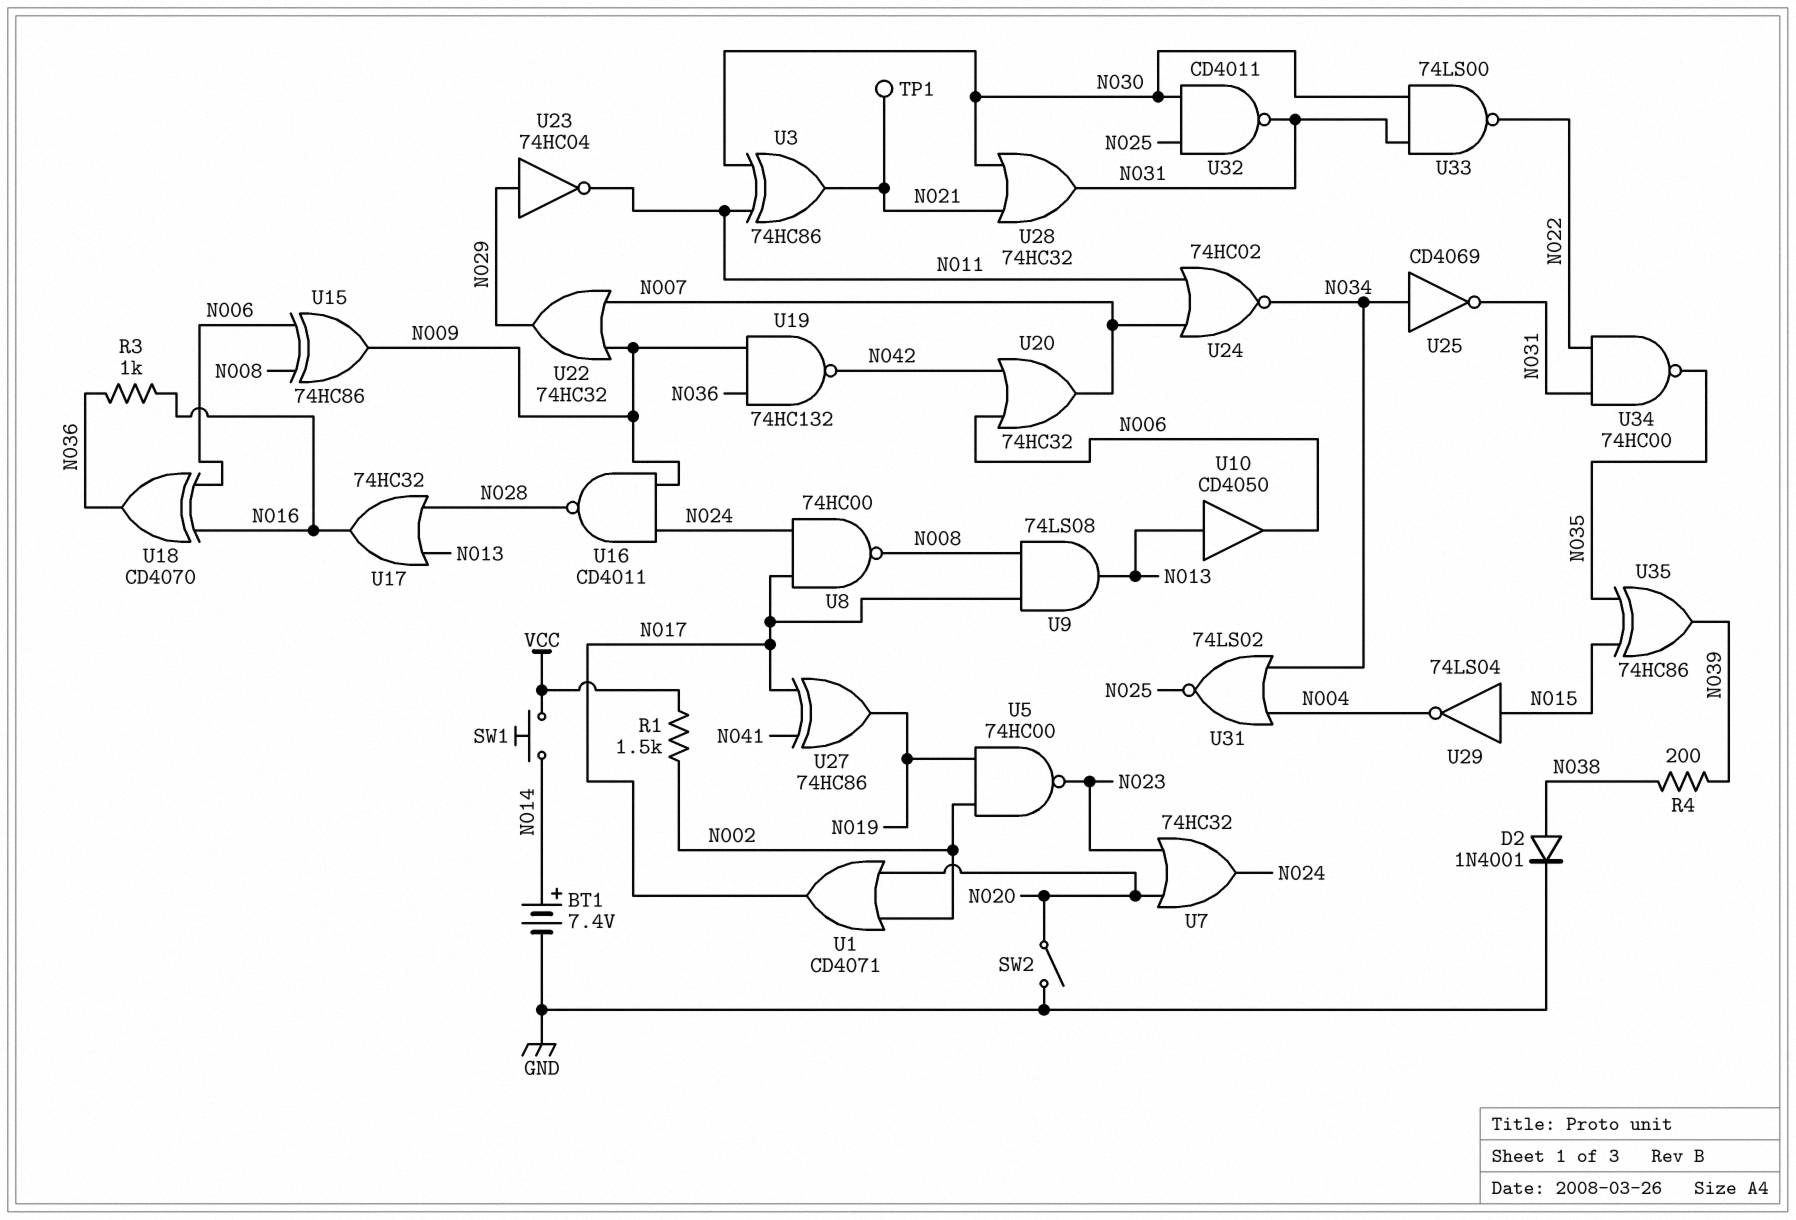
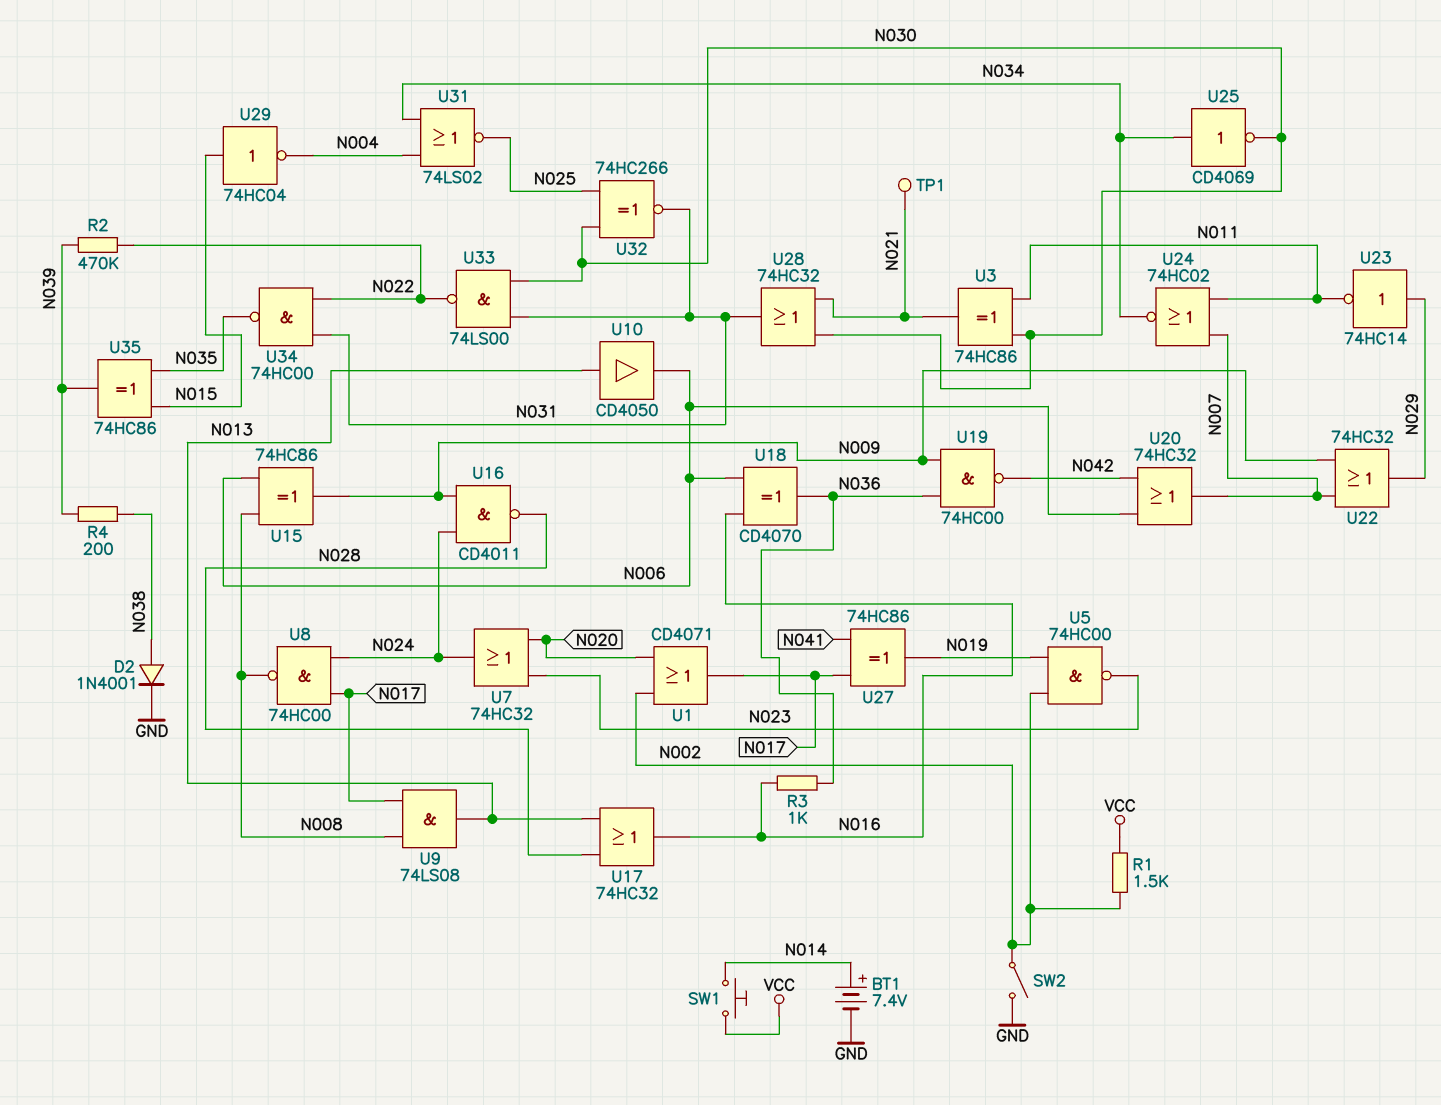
R2: none -> 470k (N022, N039)
SW2: switch (GND, N020) -> switch (GND, N002)
U19: NAND 74HC132 (in N009, in N036, out N042) -> NAND 74HC00 (in N009, in N036, out N042)
U23: NOT 74HC04 (in N029, out N011) -> NOT 74HC14 (in N029, out N011)
U25: NOT CD4069 (in N034, out N031) -> NOT CD4069 (in N034, out N030)
U29: NOT 74LS04 (in N015, out N004) -> NOT 74HC04 (in N015, out N004)
U32: NAND CD4011 (in N025, in N030, out N031) -> XNOR 74HC266 (in N025, in N030, out N031)

